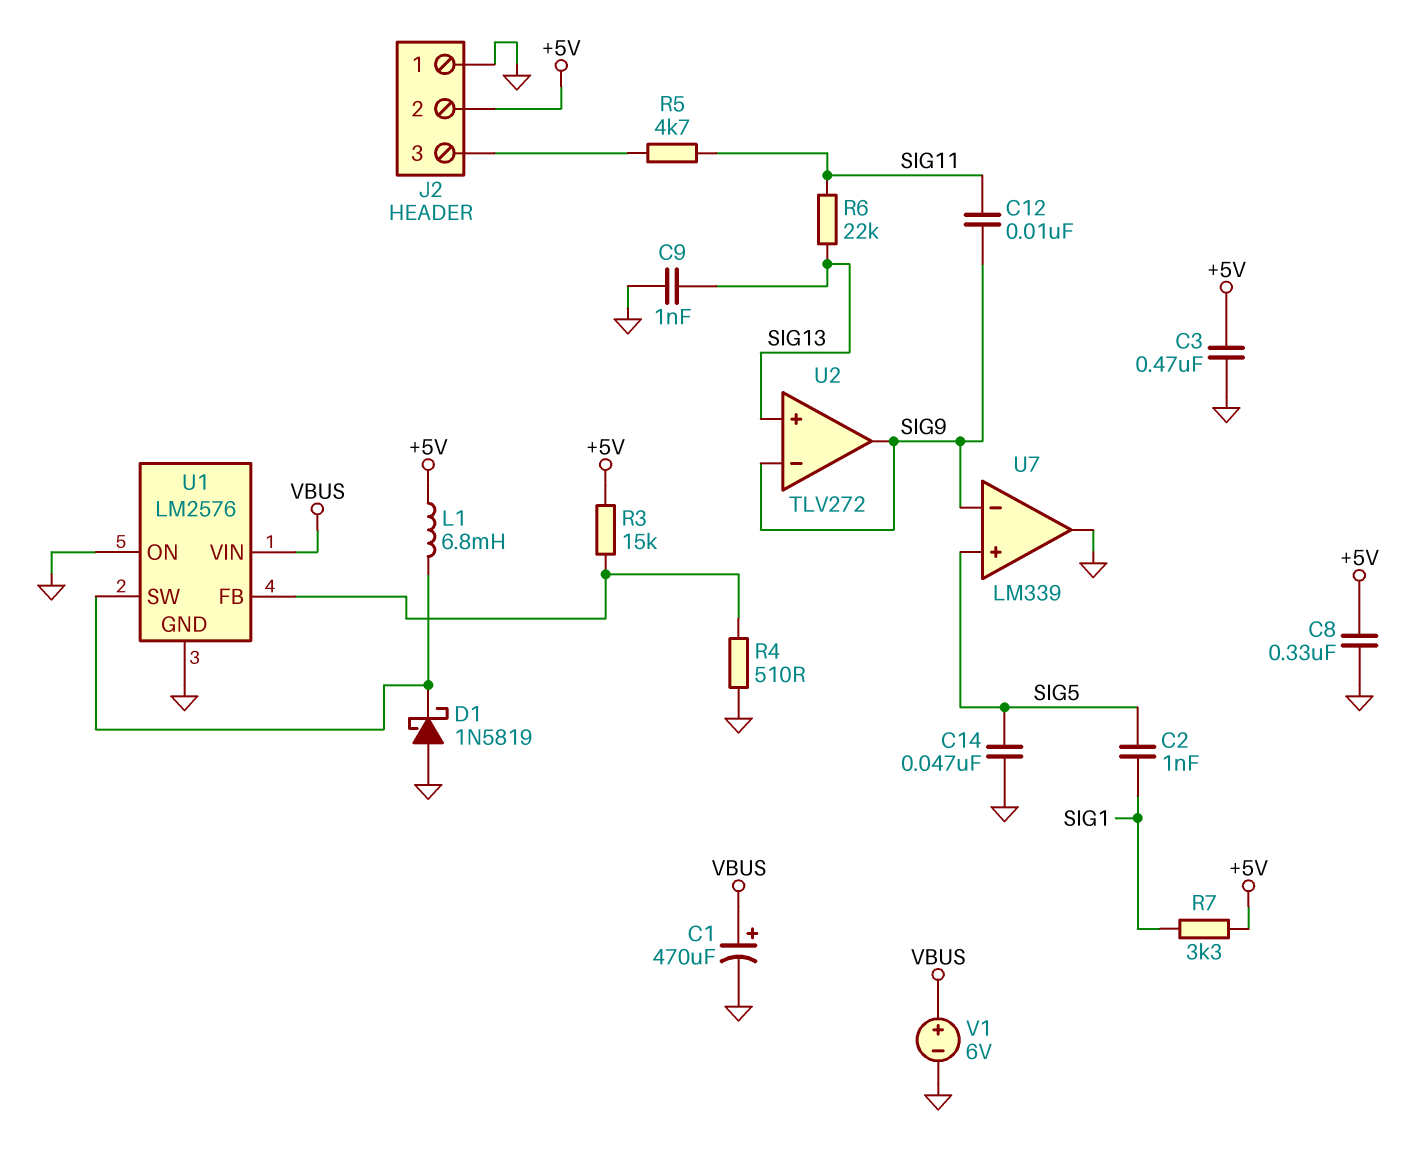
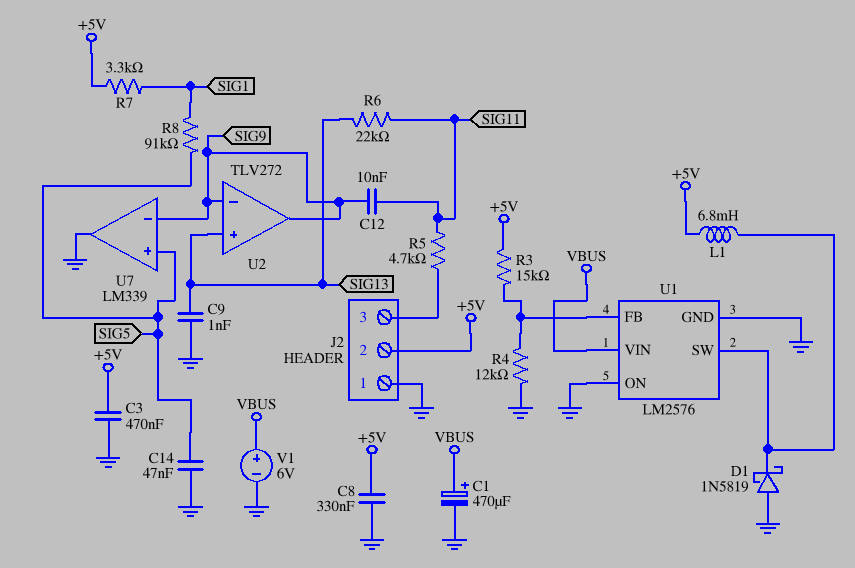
C2: 1nF (SIG1, SIG5) -> none
R4: 510 (GND, U1/FB) -> 12k (GND, U1/FB)
R8: none -> 91k (SIG1, SIG5)

